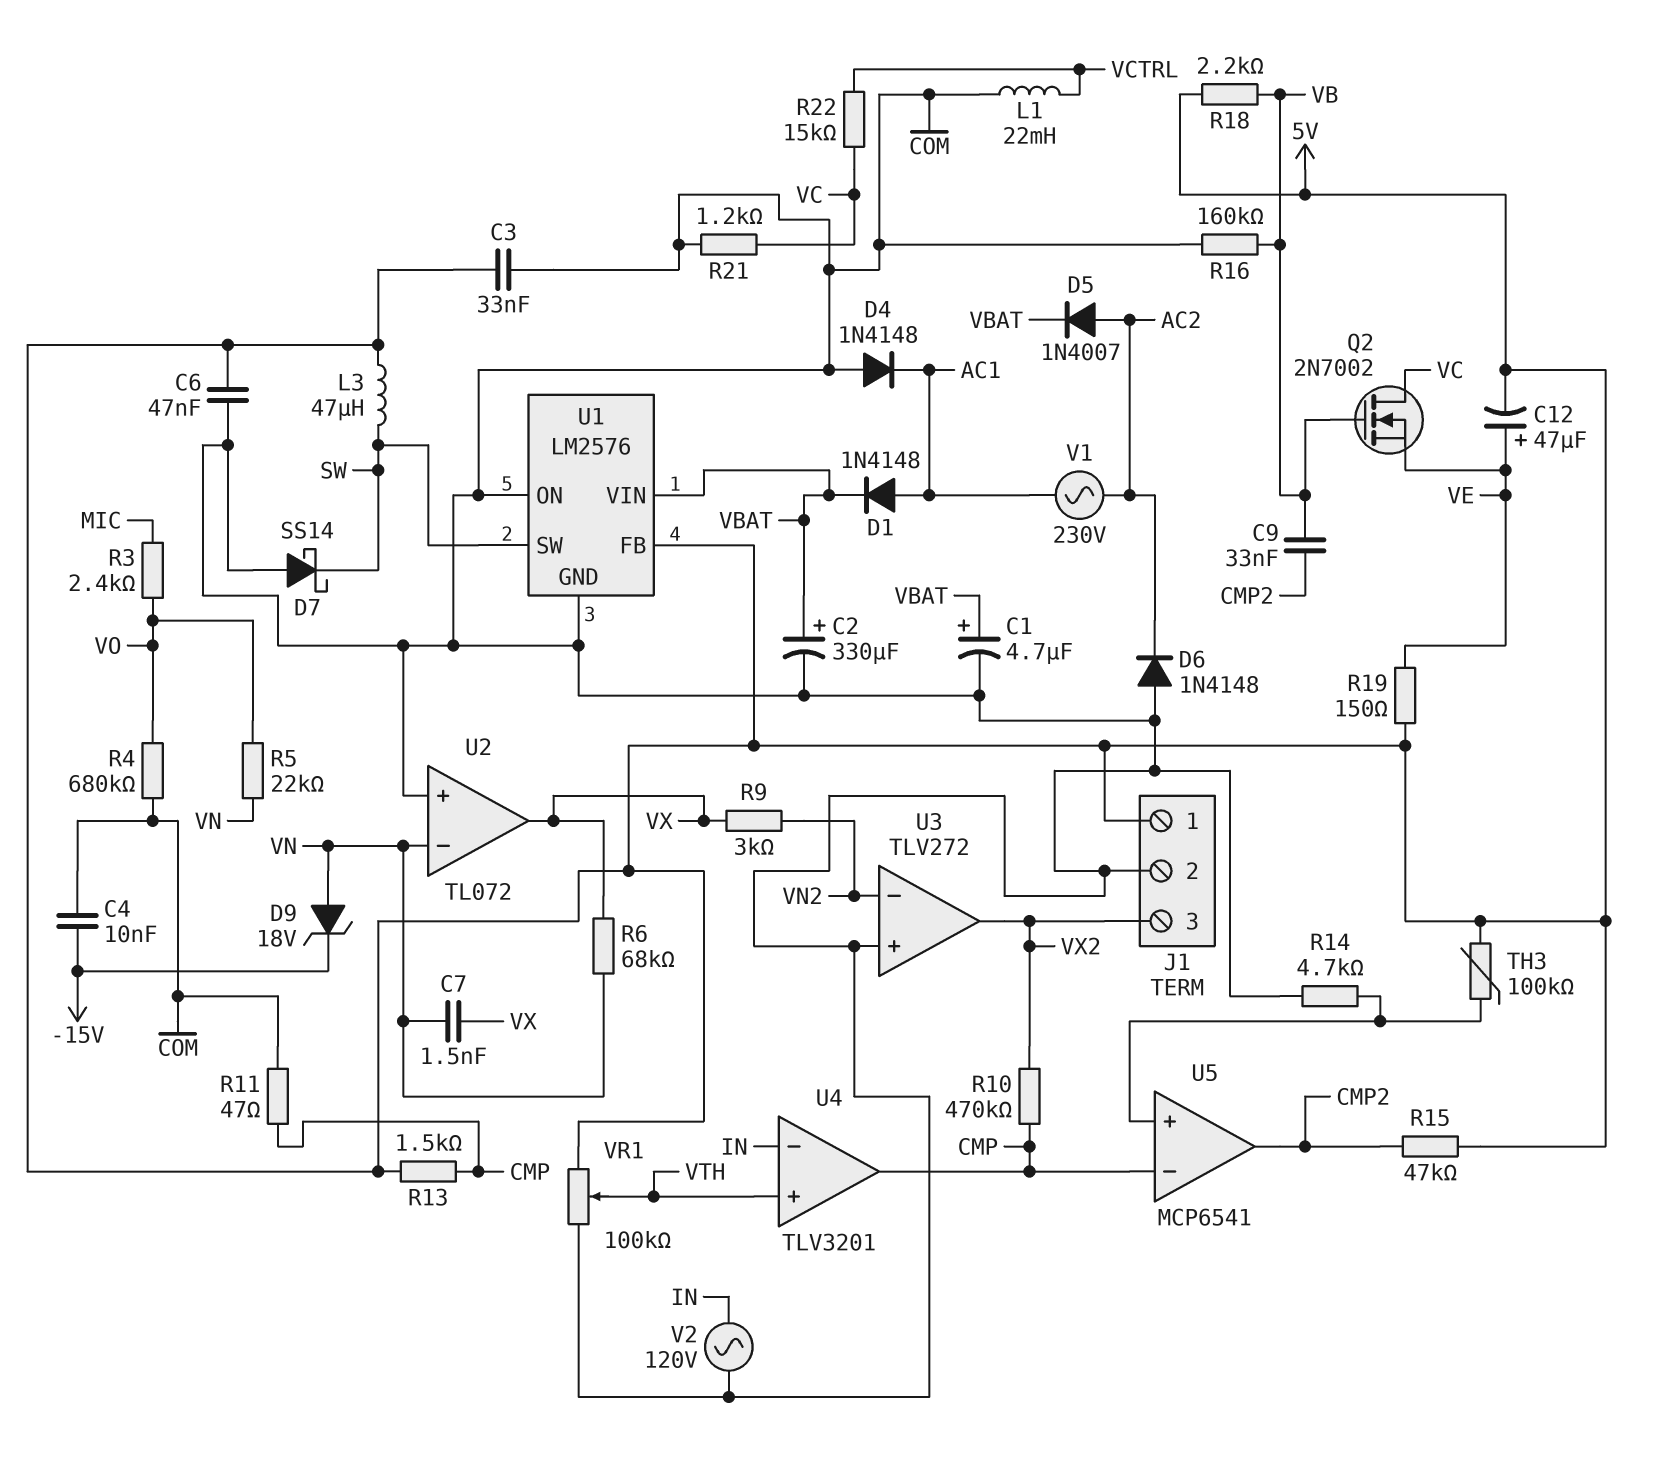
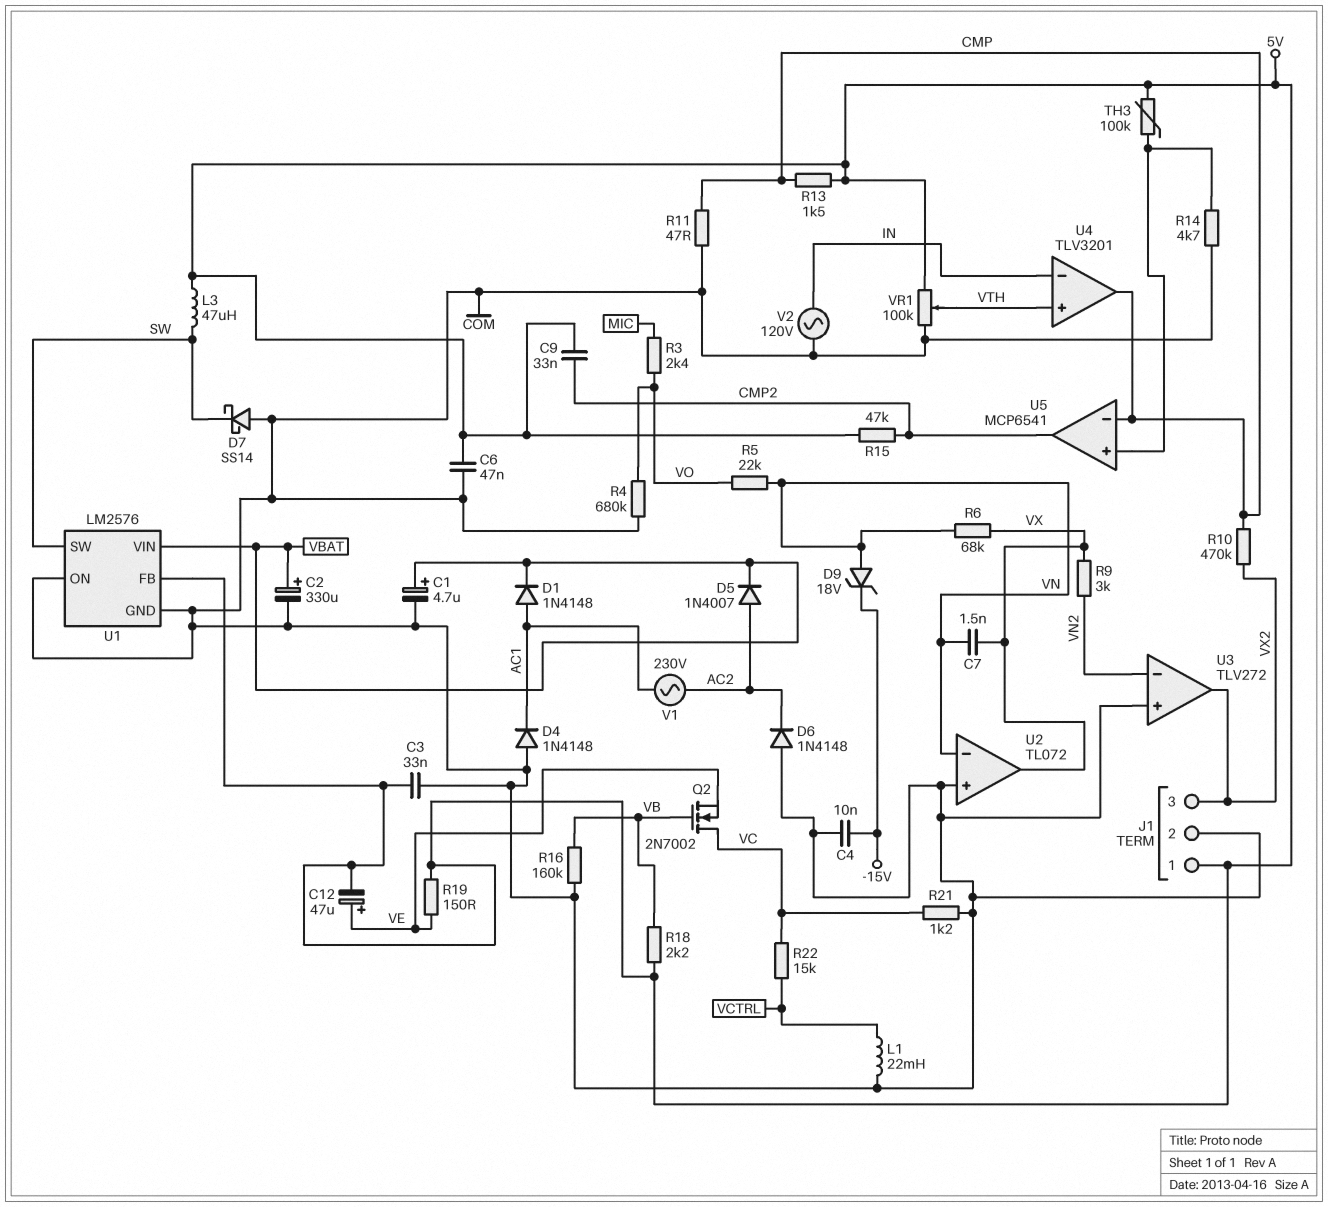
C9: 33nF (CMP2, VB) -> 33nF (5V, CMP2)

